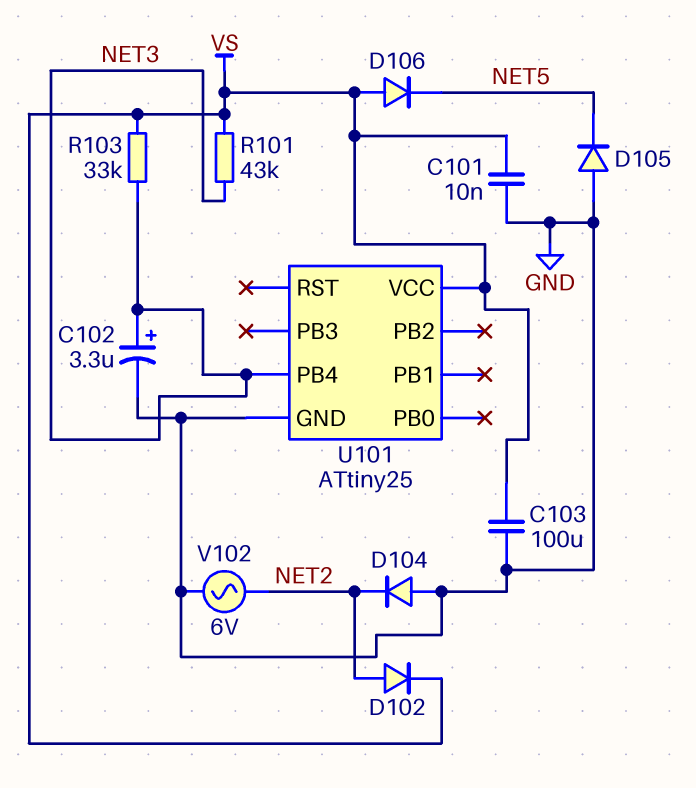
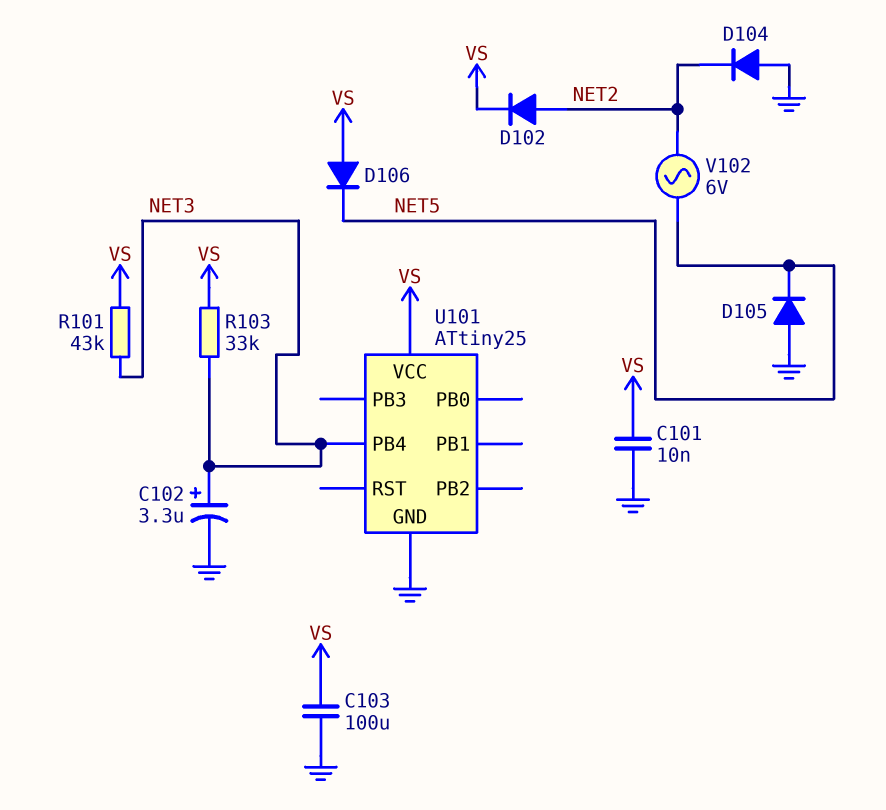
V102: AC 6V (GND, NET2) -> AC 6V (NET2, NET5)

